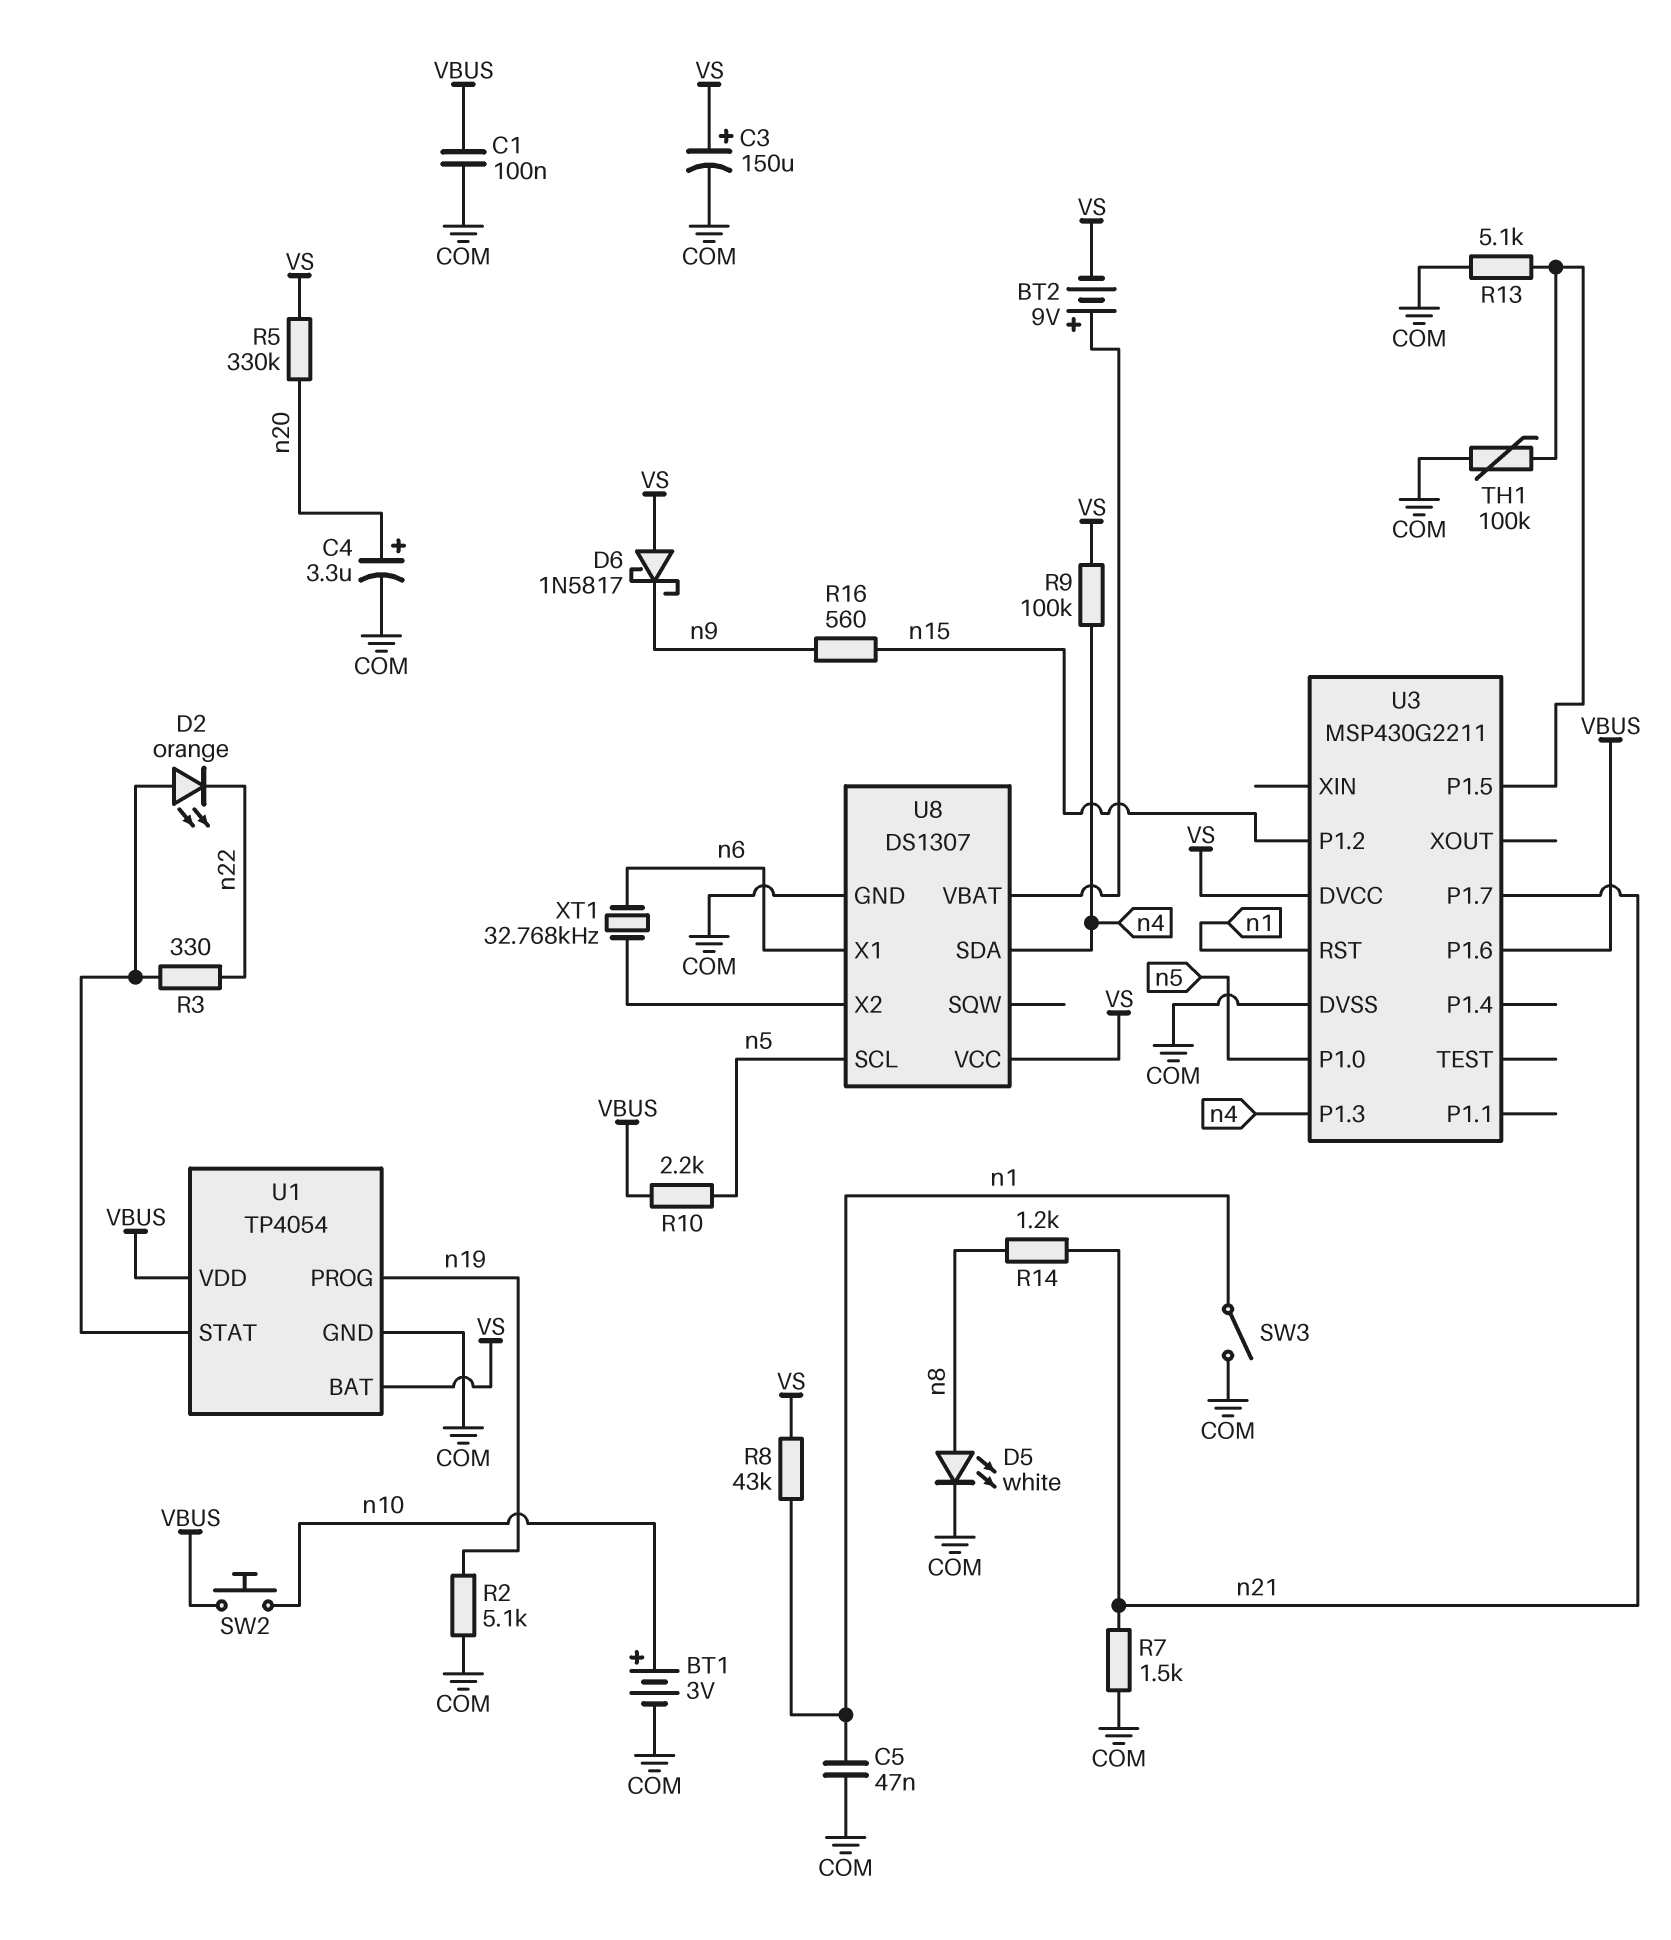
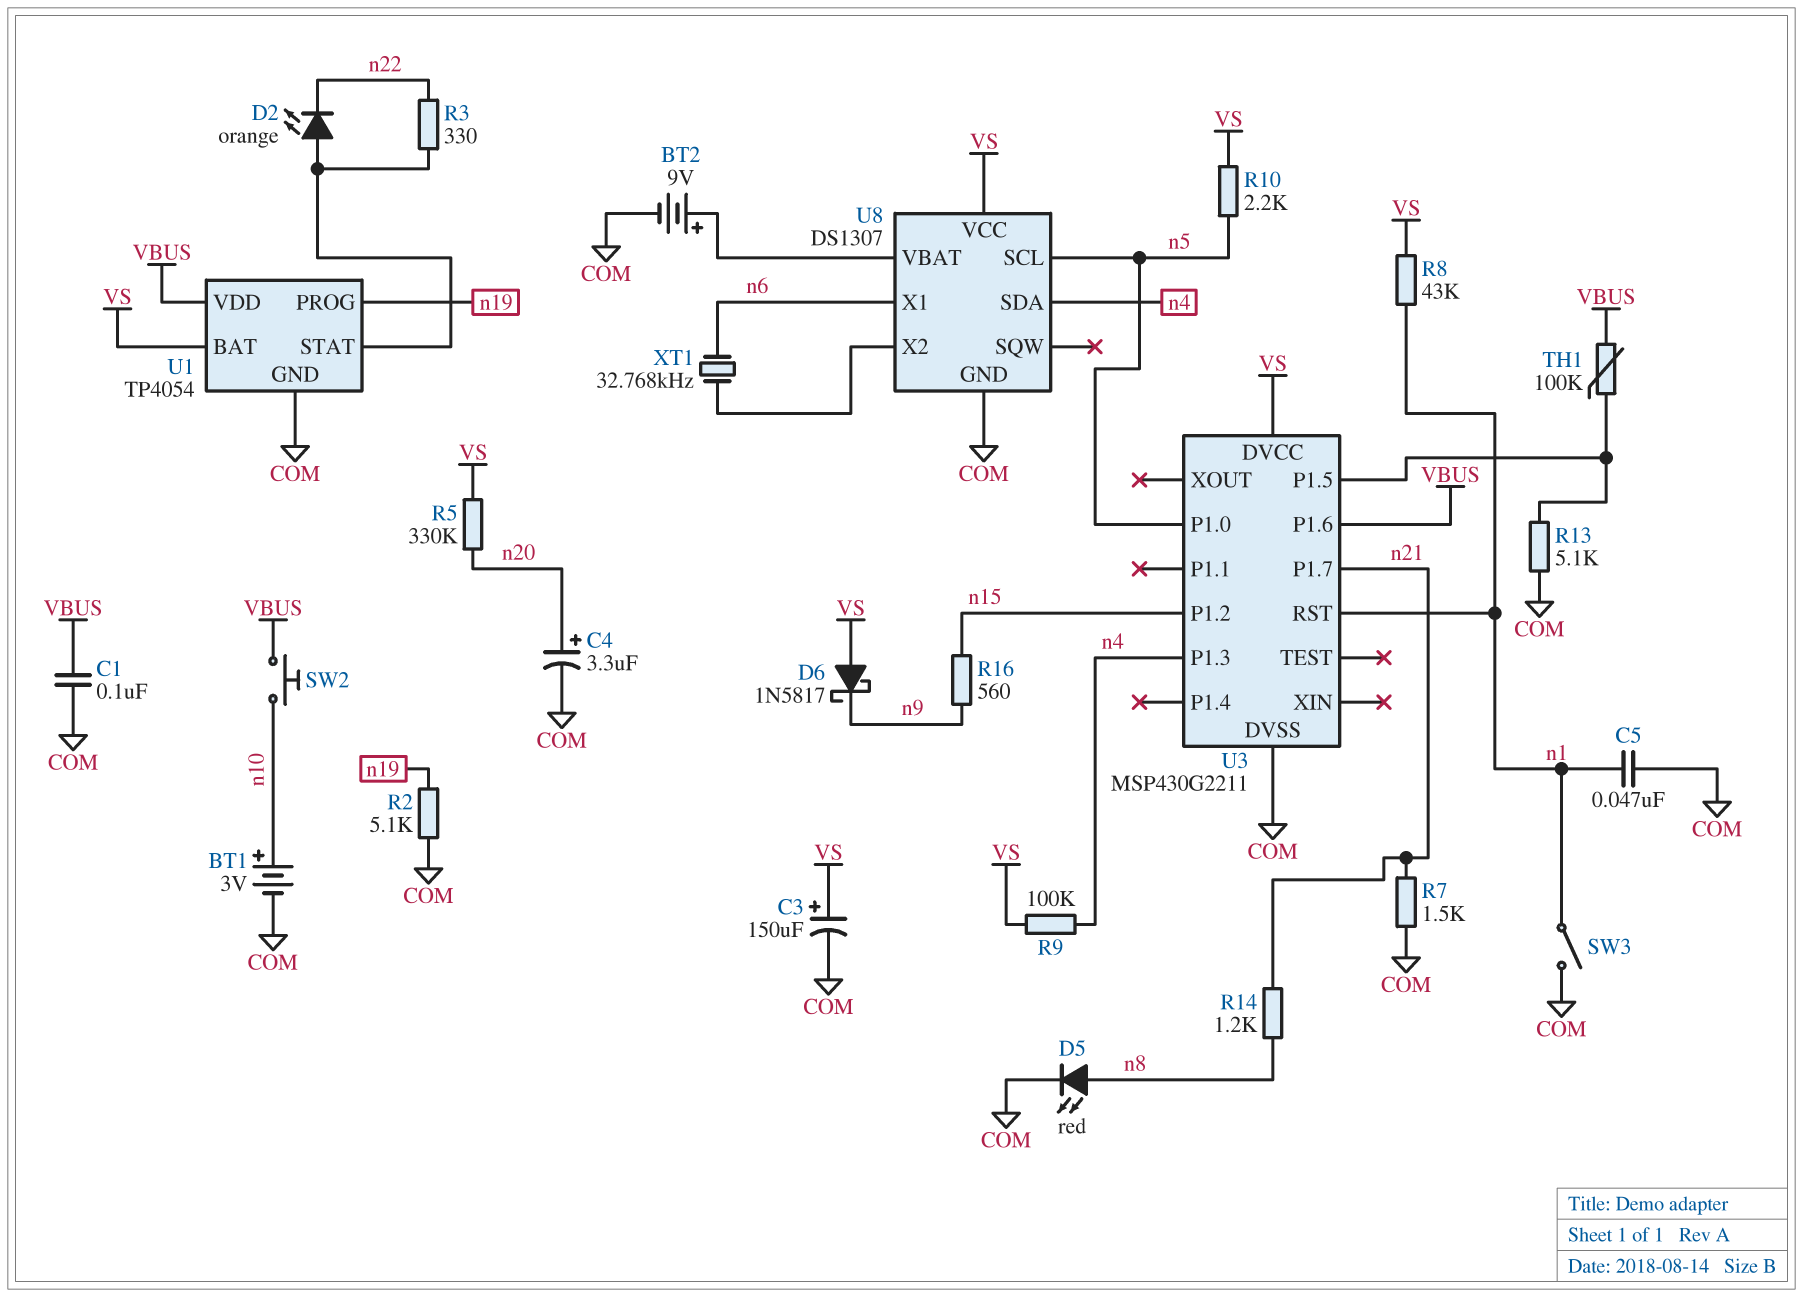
BT2: 9V (plus U8/VBAT, minus VS) -> 9V (plus U8/VBAT, minus COM)
D5: LED white (A n8, K COM) -> LED red (A n8, K COM)
R10: 2.2k (VBUS, n5) -> 2.2k (VS, n5)
TH1: 100k (COM, U3/P1.5) -> 100k (U3/P1.5, VBUS)

